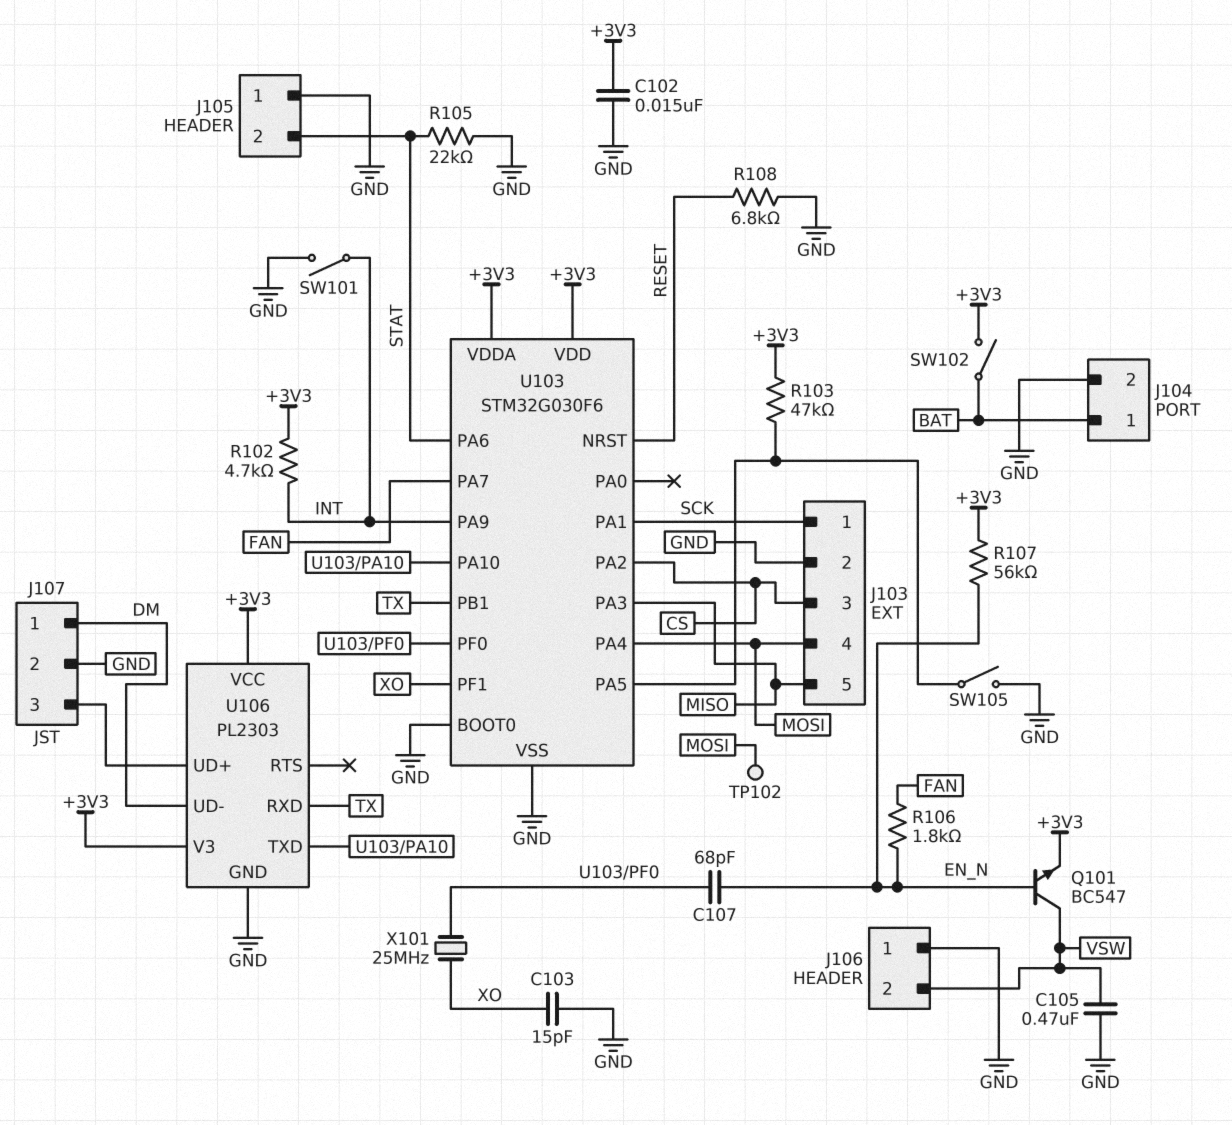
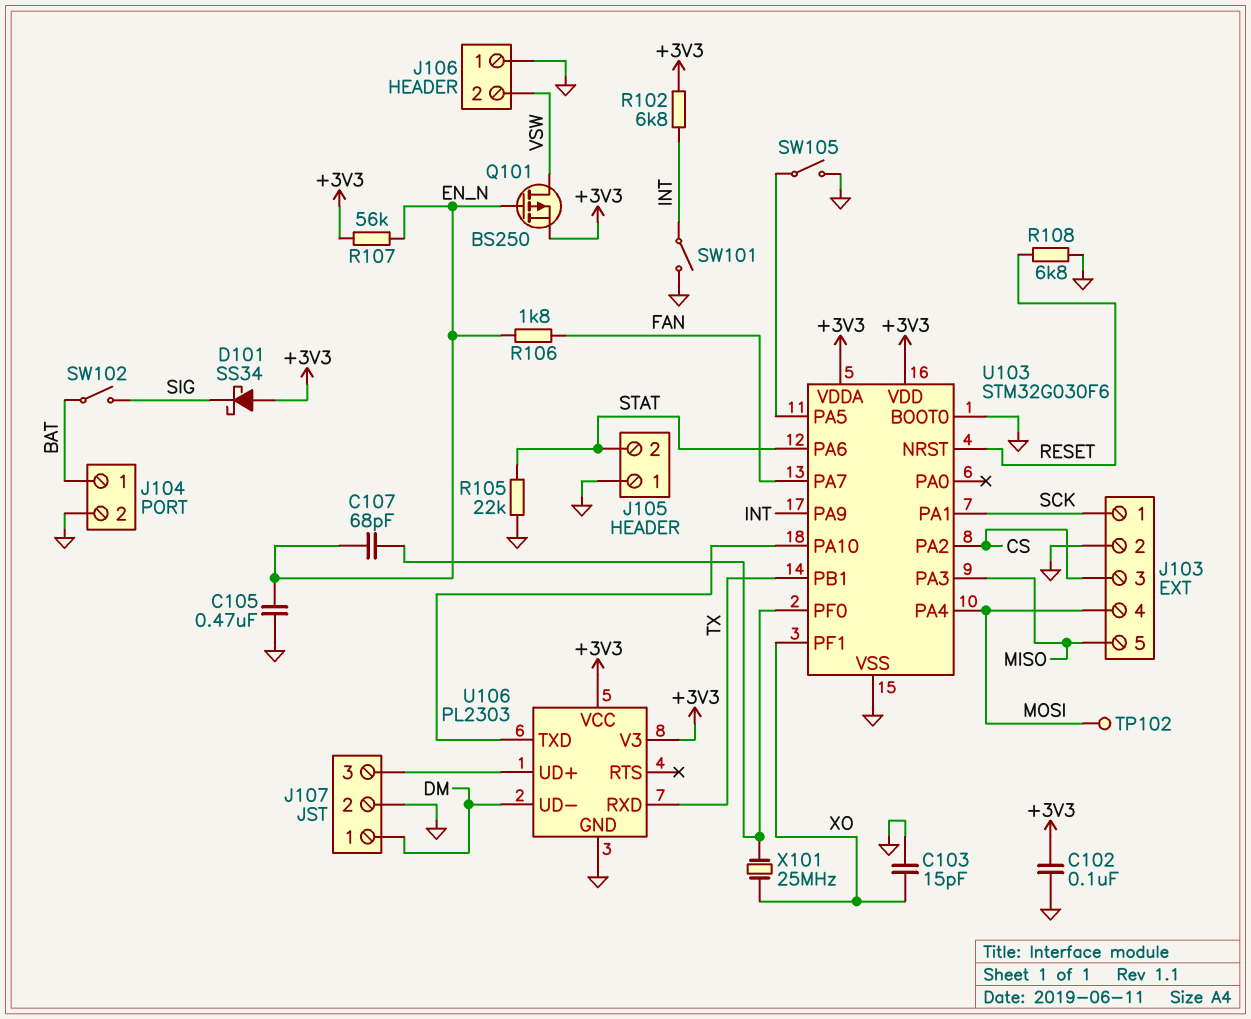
C102: 15nF (+3V3, GND) -> 100nF (+3V3, GND)
C105: 470nF (GND, VSW) -> 470nF (EN_N, GND)
D101: none -> schottky SS34 (A +3V3, K SIG)
Q101: NPN BC547 (B EN_N, C VSW, E +3V3) -> PMOS BS250 (G EN_N, D VSW, S +3V3)
R102: 4.7k (+3V3, INT) -> 6.8k (+3V3, INT)
R103: 47k (+3V3, U103/PA5) -> none
SW102: switch (+3V3, BAT) -> switch (BAT, SIG)

